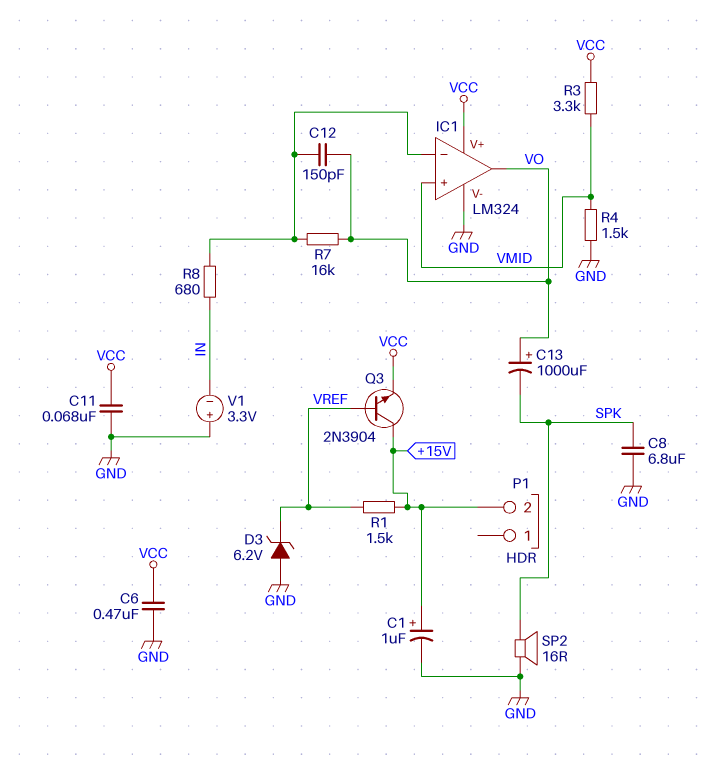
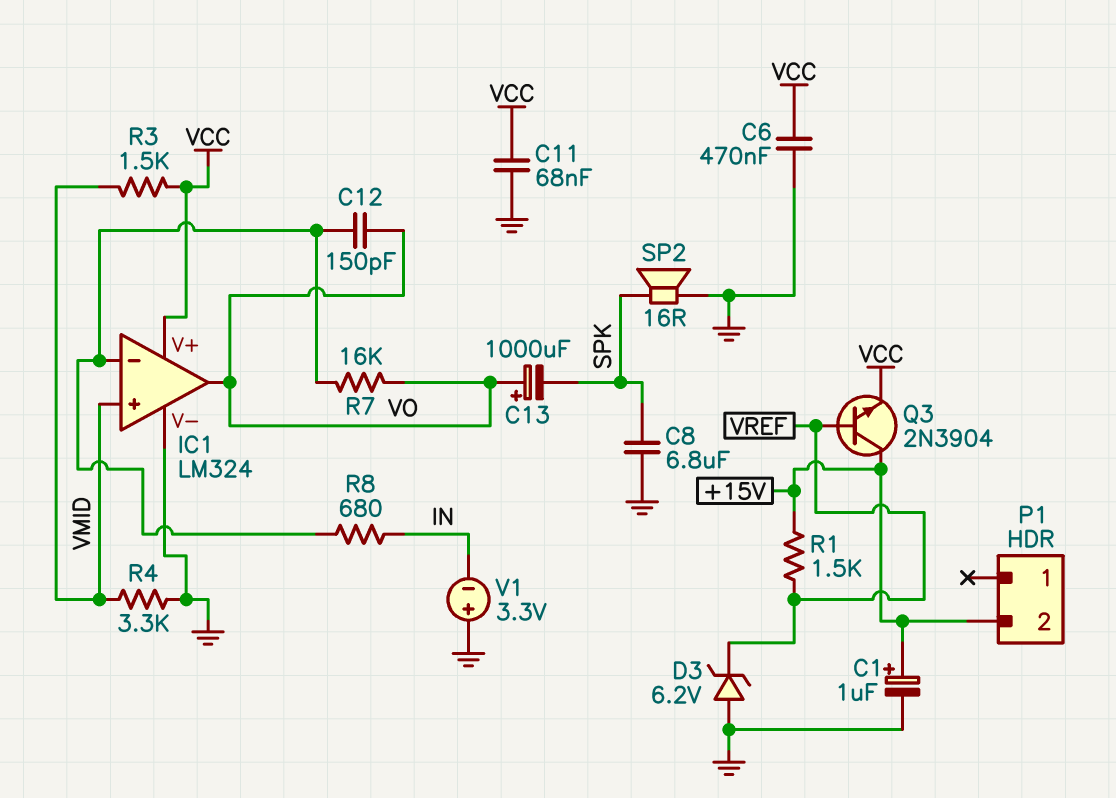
R3: 3.3k (VCC, VMID) -> 1.5k (VCC, VMID)
R4: 1.5k (GND, VMID) -> 3.3k (GND, VMID)

